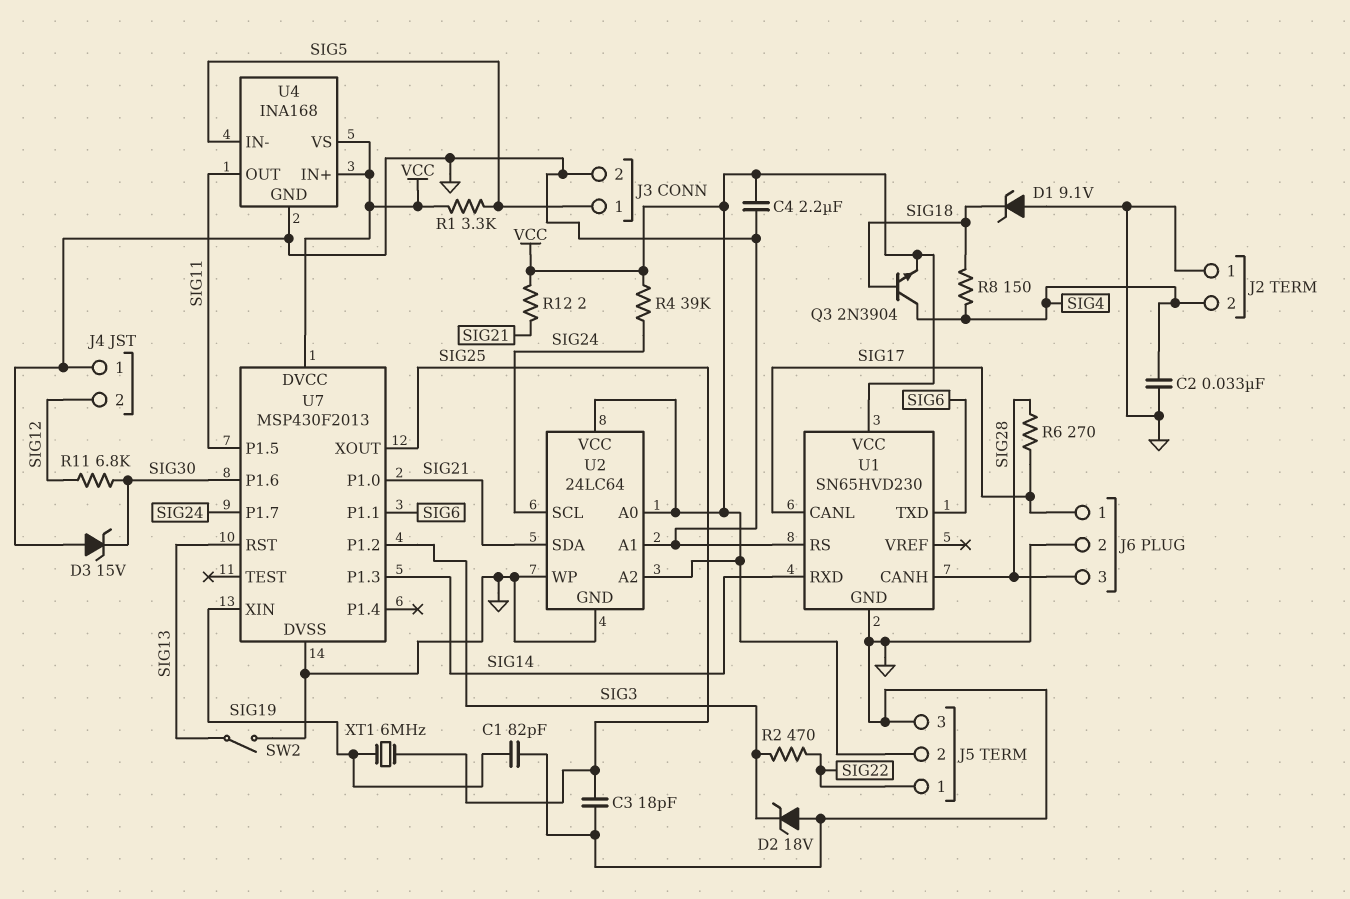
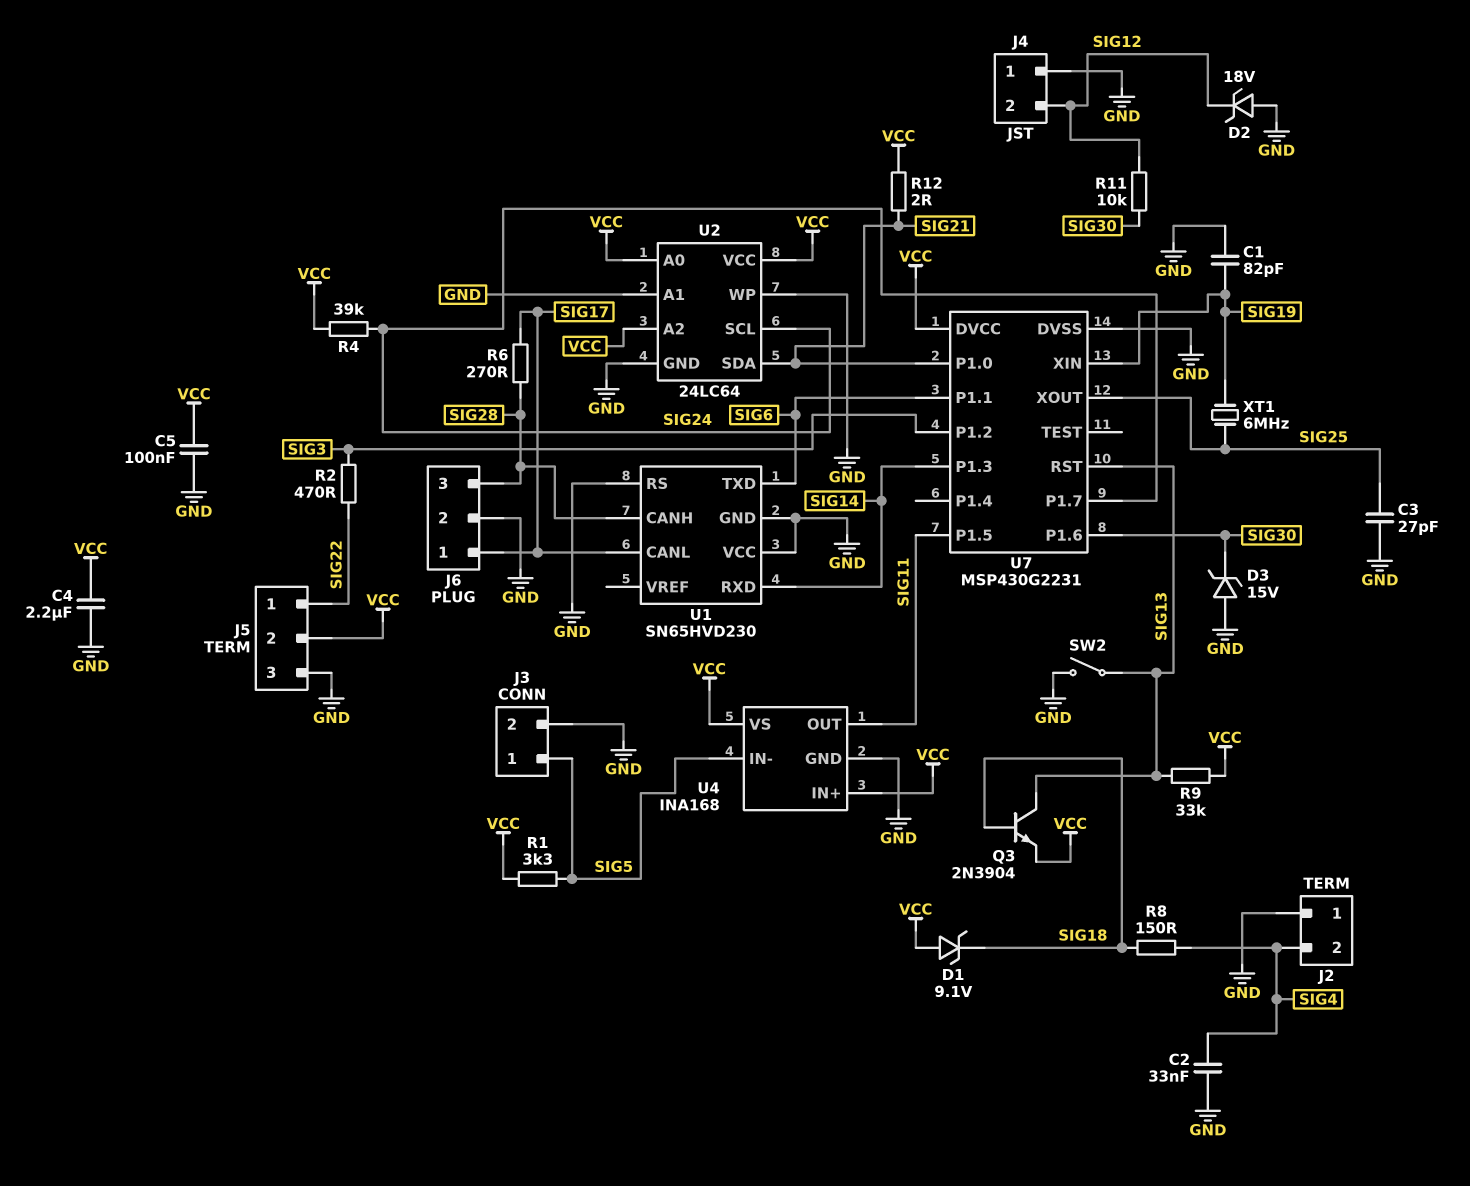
C3: 18pF (GND, SIG25) -> 27pF (GND, SIG25)
C5: none -> 100nF (GND, VCC)
D1: zener 9.1V (A GND, K SIG18) -> zener 9.1V (A VCC, K SIG18)
D2: zener 18V (A GND, K SIG3) -> zener 18V (A GND, K SIG12)
Q3: NPN 2N3904 (B SIG18, C SIG4, E VCC) -> NPN 2N3904 (B SIG18, C SIG13, E VCC)
R9: none -> 33k (SIG13, VCC)
R11: 6.8k (SIG12, SIG30) -> 10k (SIG12, SIG30)
U1 pin VCC: VCC -> GND
U7: MSP430F2013 -> MSP430G2231

